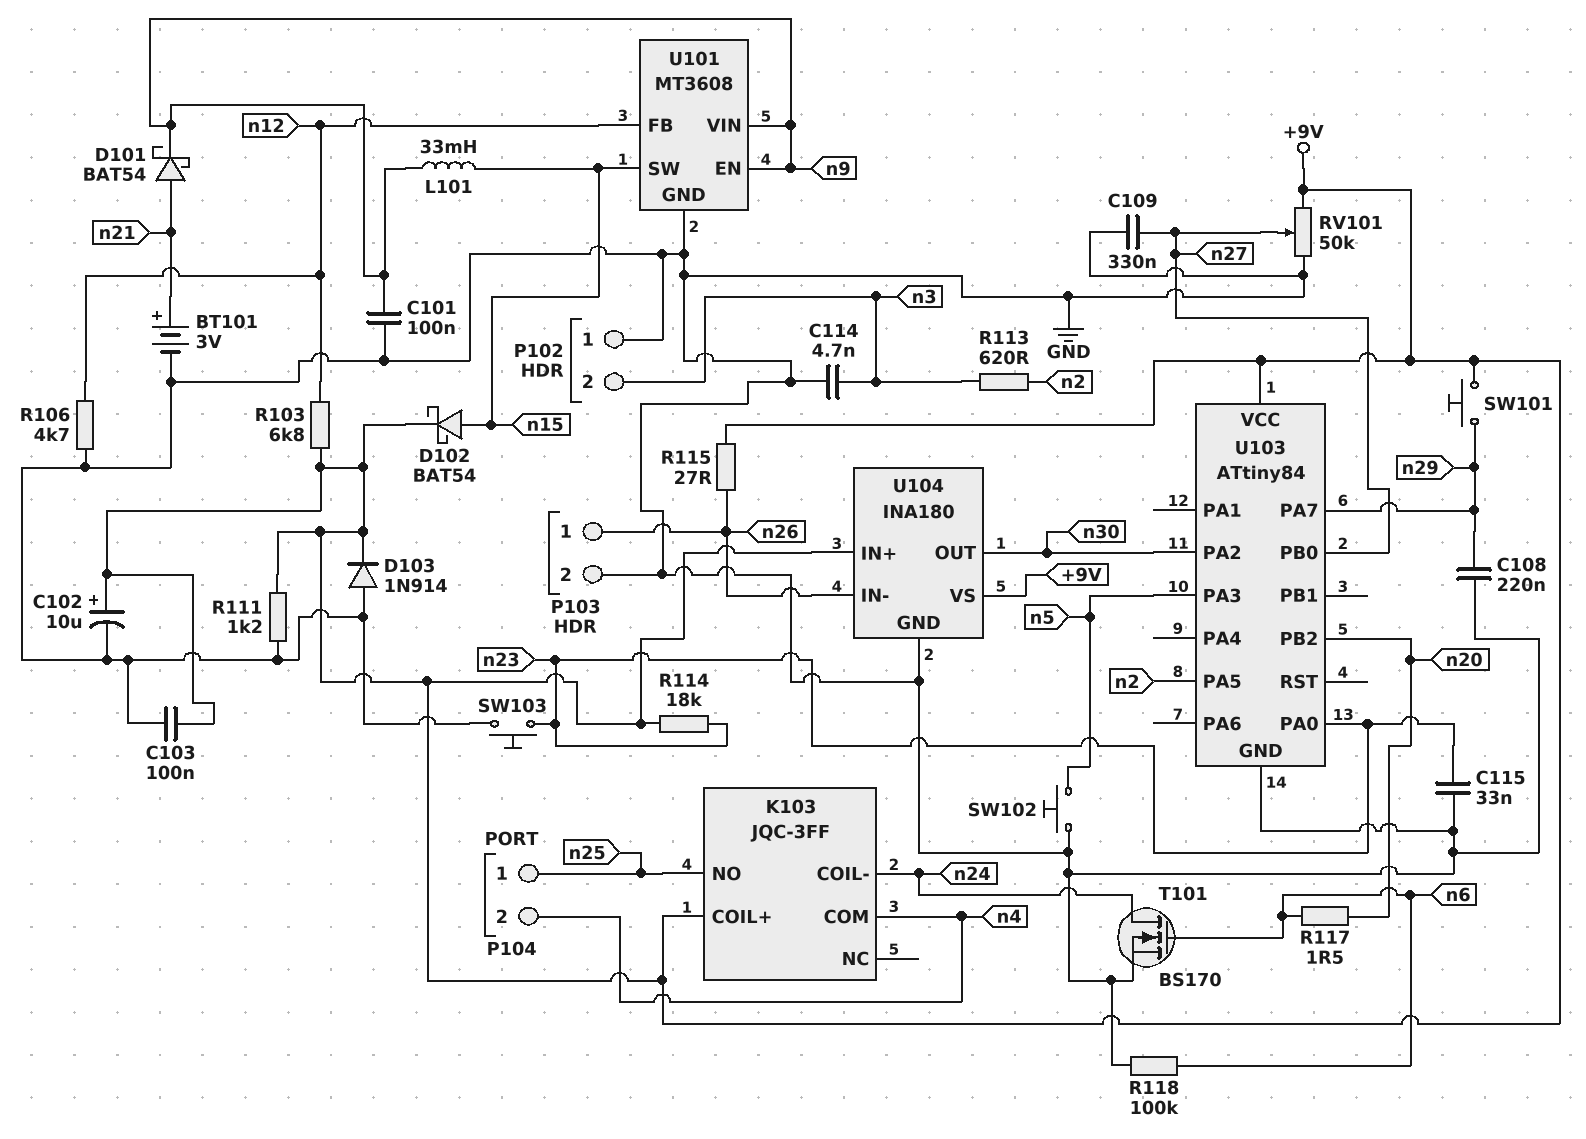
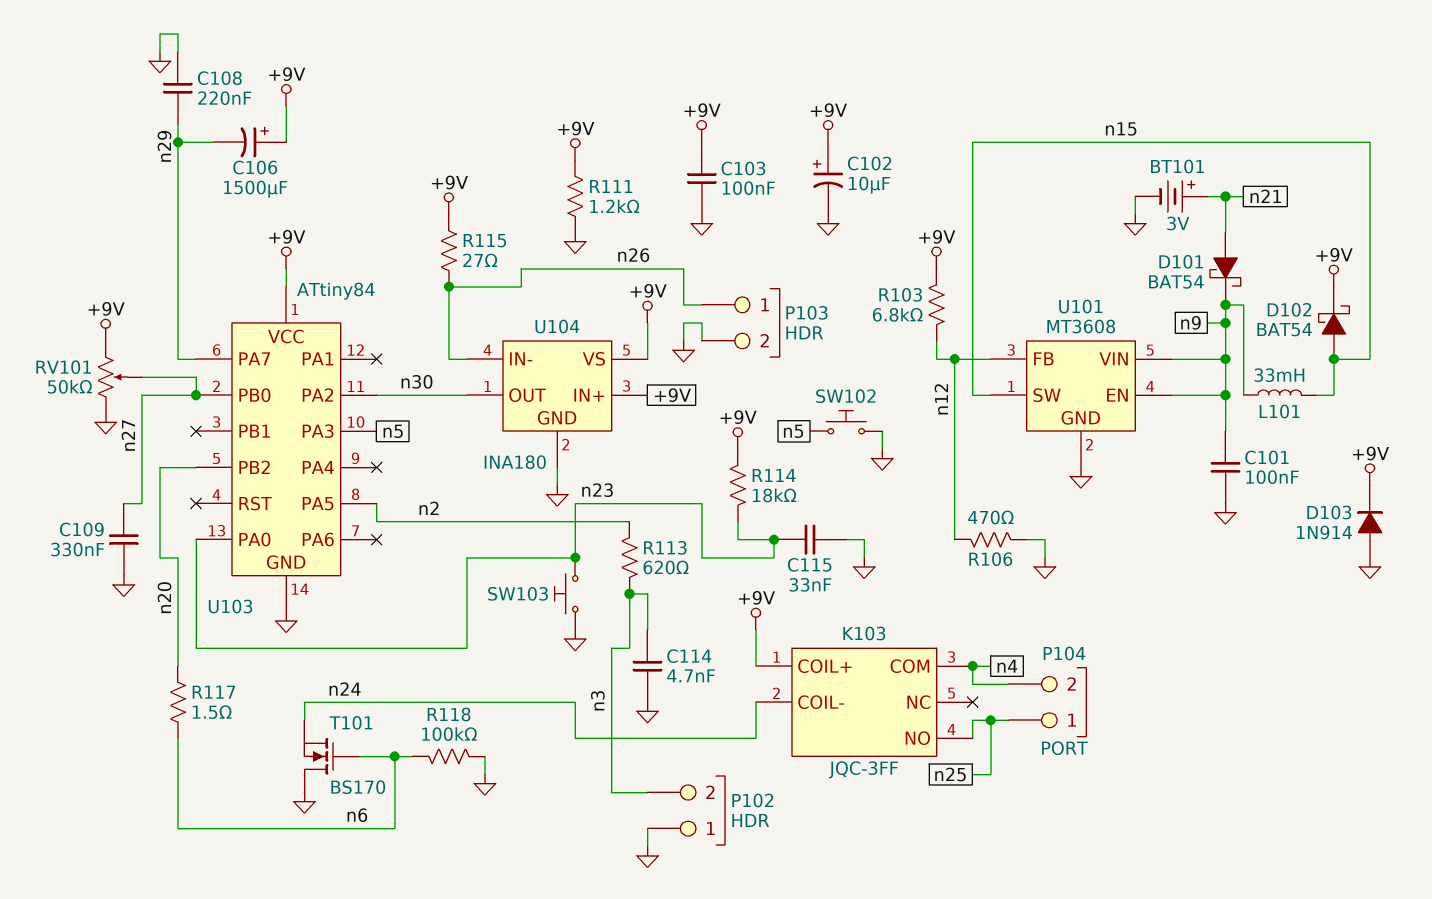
C106: none -> 1500uF (plus +9V, minus n29)
R106: 4.7k (GND, n12) -> 470 (GND, n12)
SW101: button (+9V, n29) -> none
T101: NMOS BS170 (G n6, D n24, S GND) -> NMOS BS170 (G n6, D GND, S n24)

